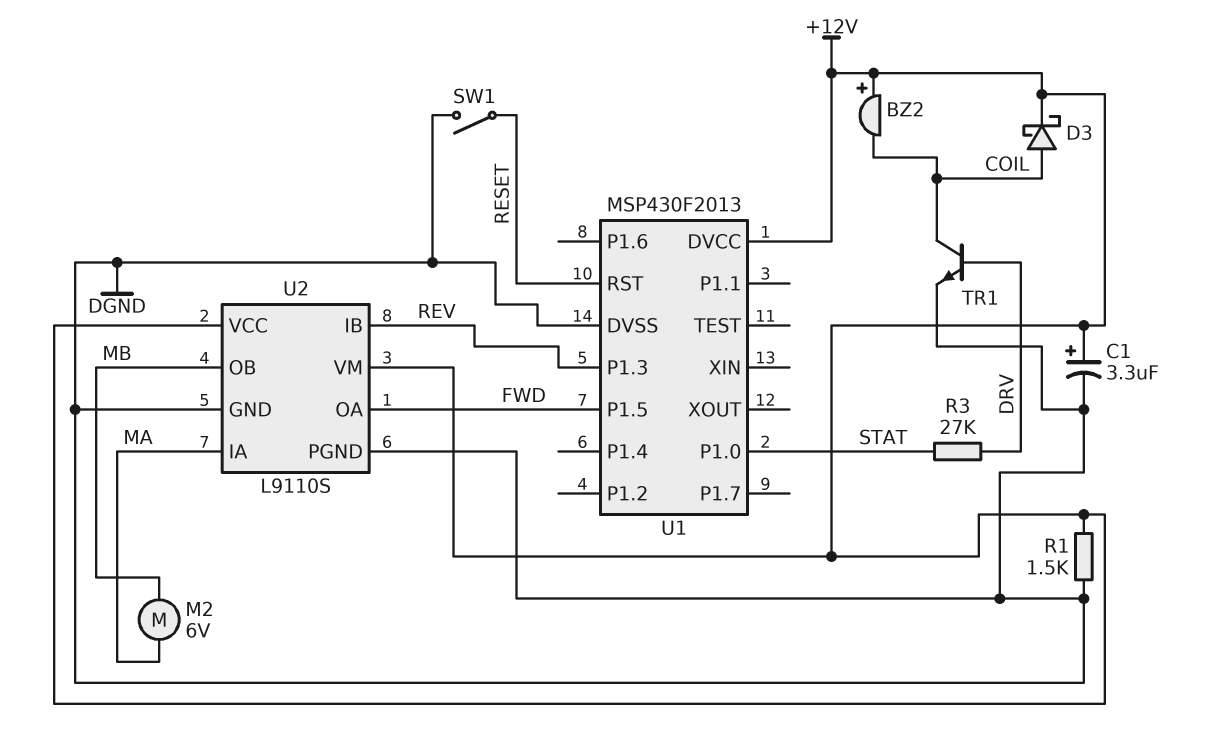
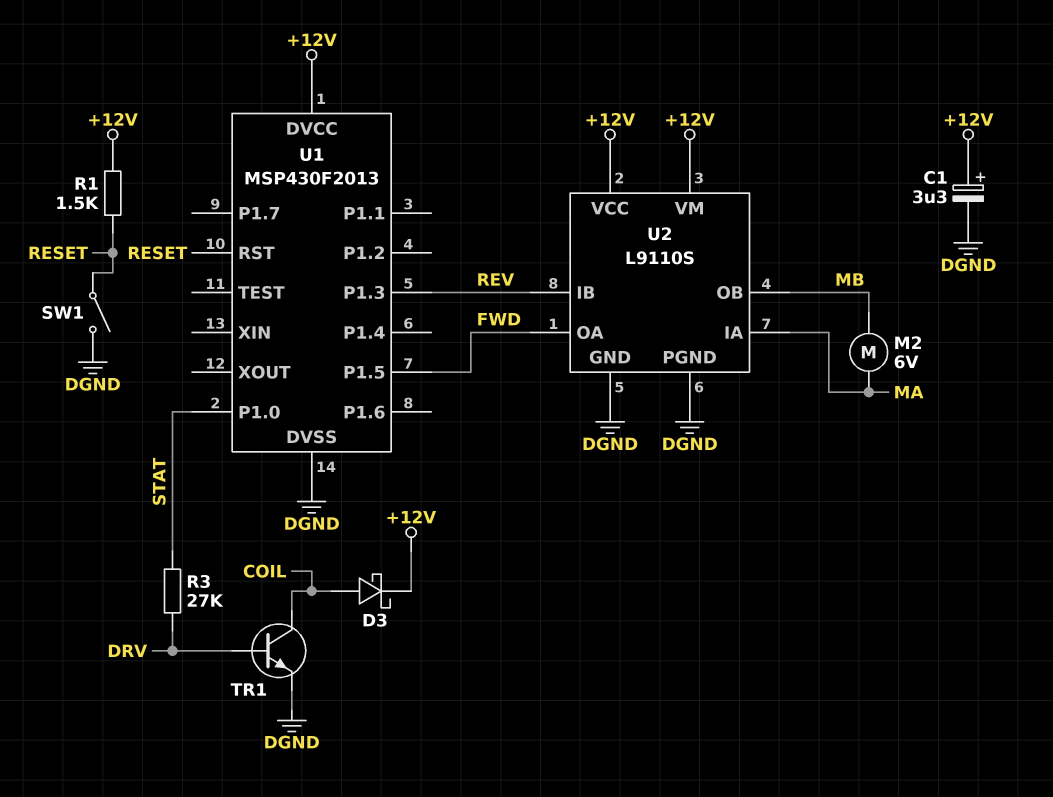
BZ2: buzzer (plus +12V, minus COIL) -> none
R1: 1.5k (+12V, DGND) -> 1.5k (+12V, RESET)

